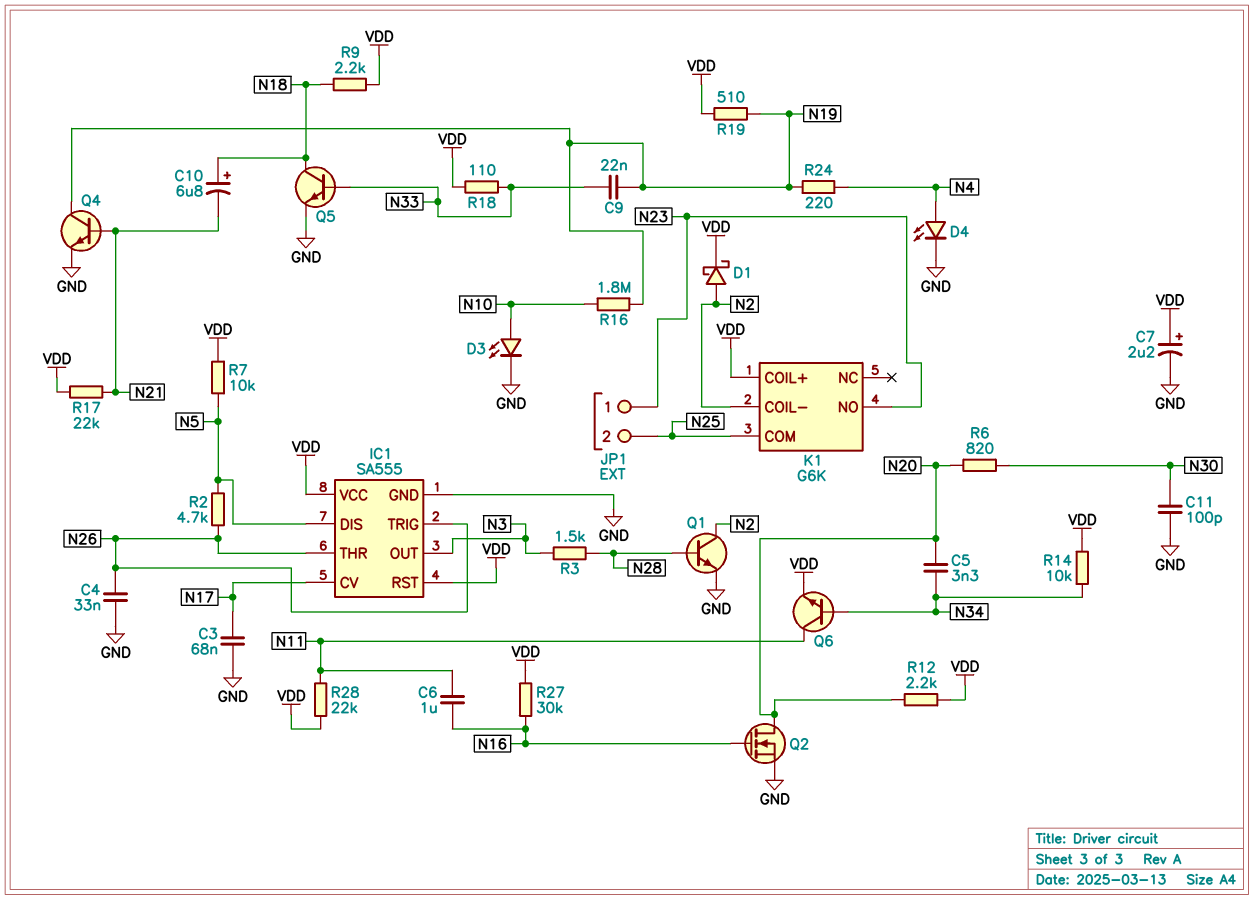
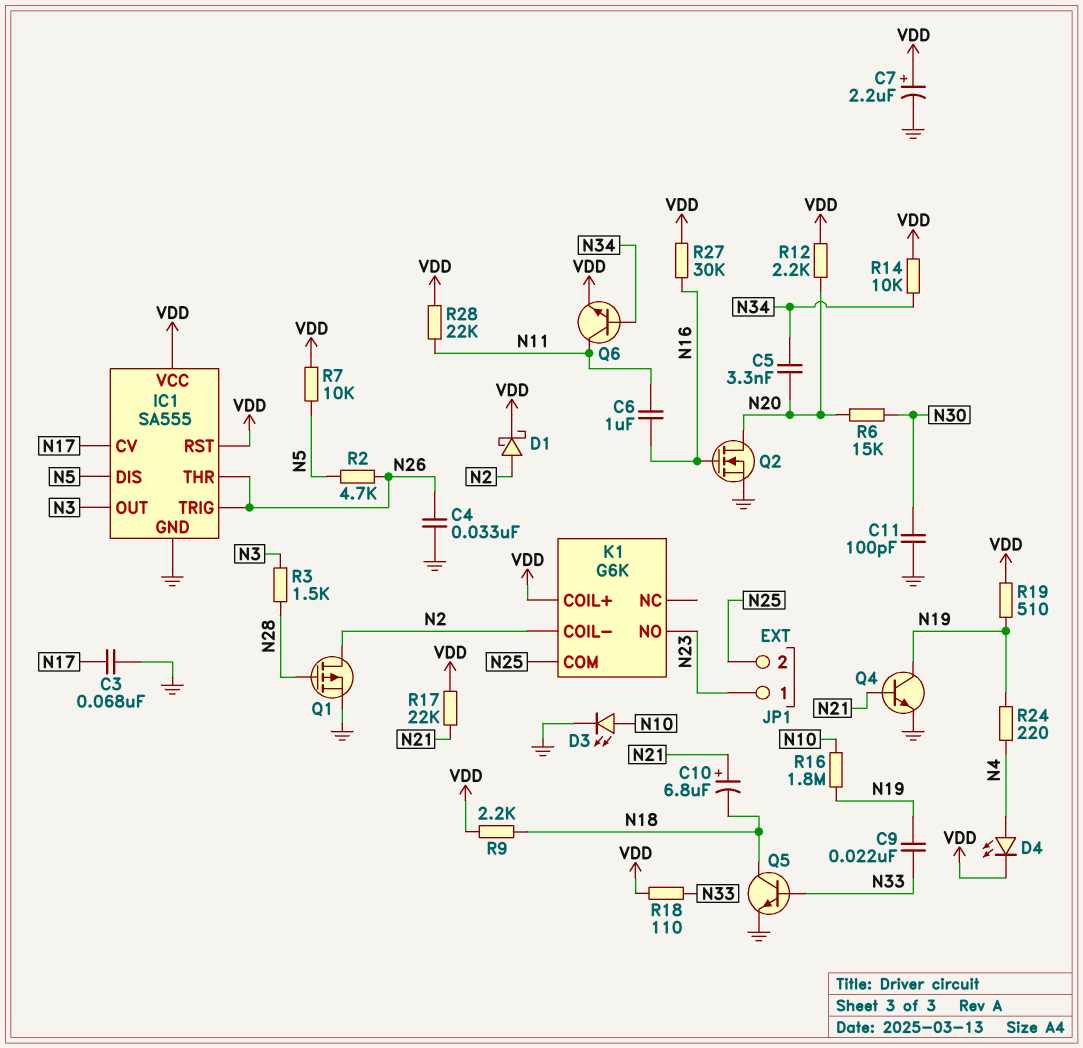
C10: 6.8uF (plus N18, minus N21) -> 6.8uF (plus N21, minus N18)
D4: LED (A N4, K GND) -> LED (A N4, K VDD)
Q1: NPN (B N28, C N2, E GND) -> PMOS (G N28, D N2, S GND)
R6: 820 (N20, N30) -> 15k (N20, N30)

